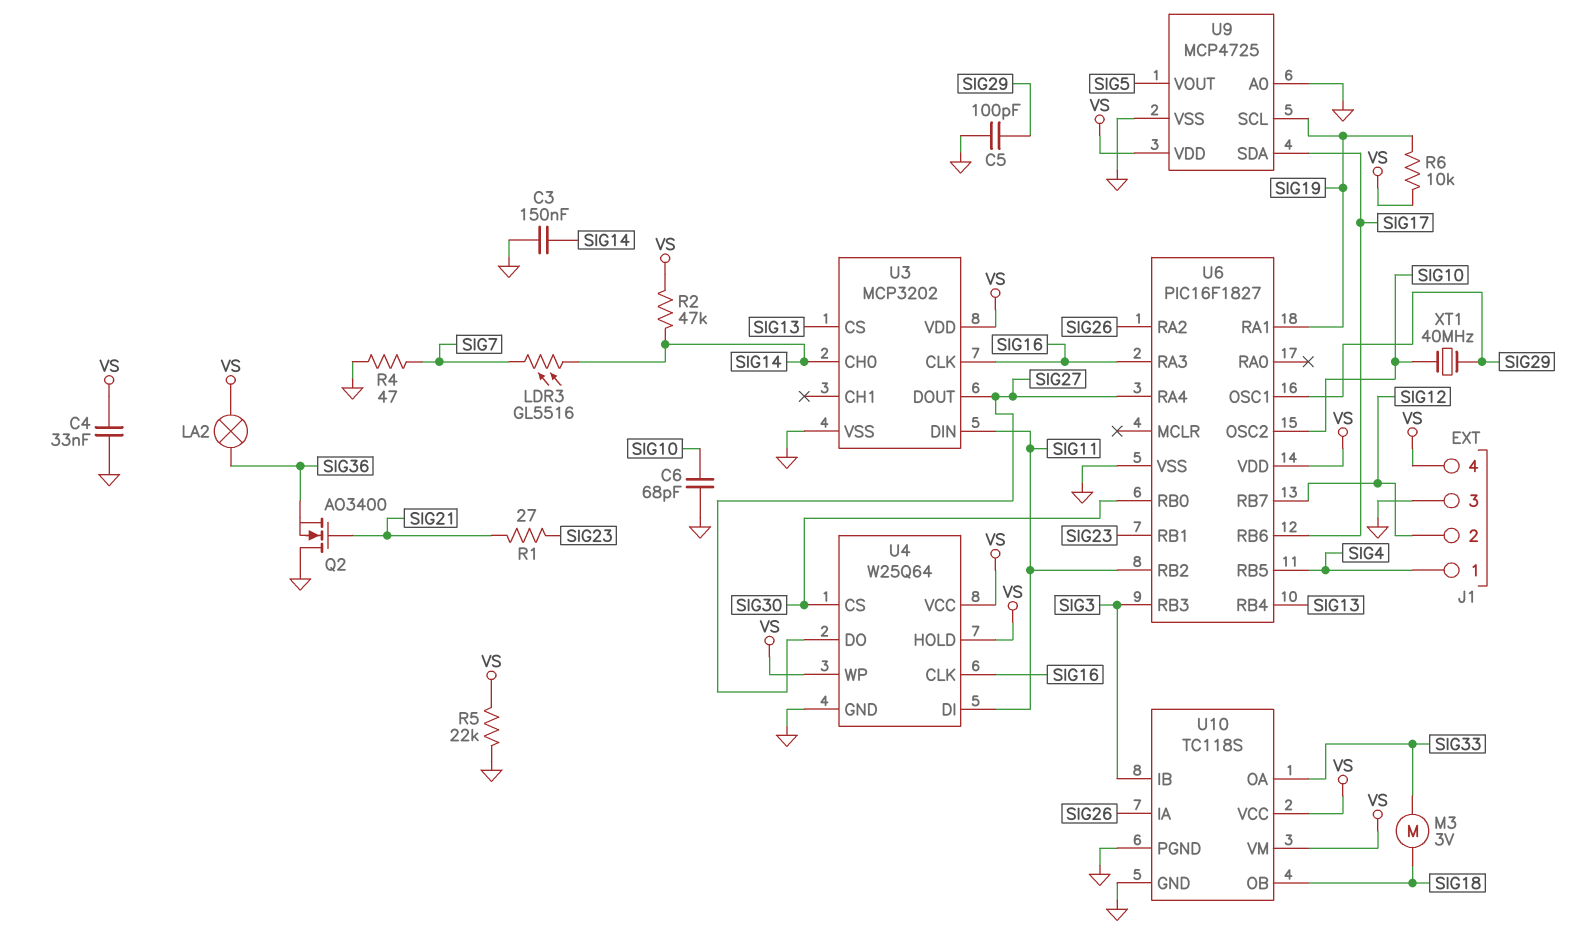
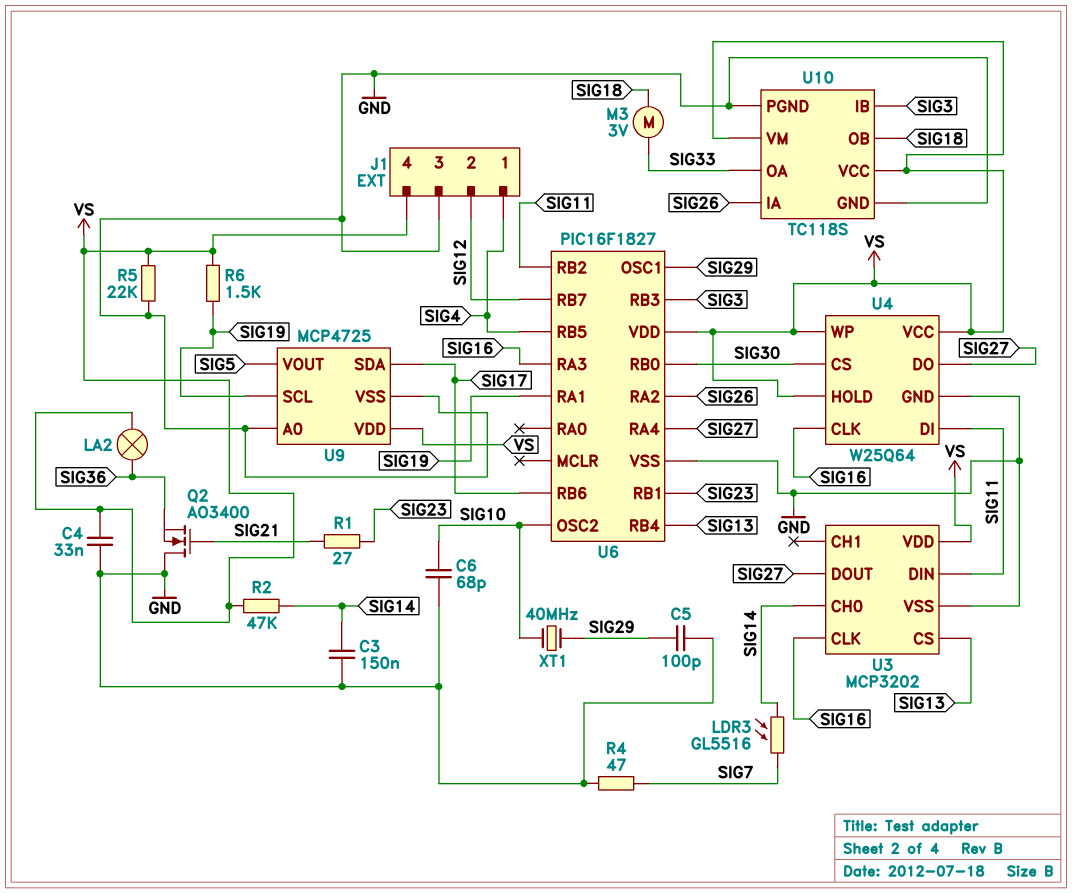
R6: 10k (SIG19, VS) -> 1.5k (SIG19, VS)

